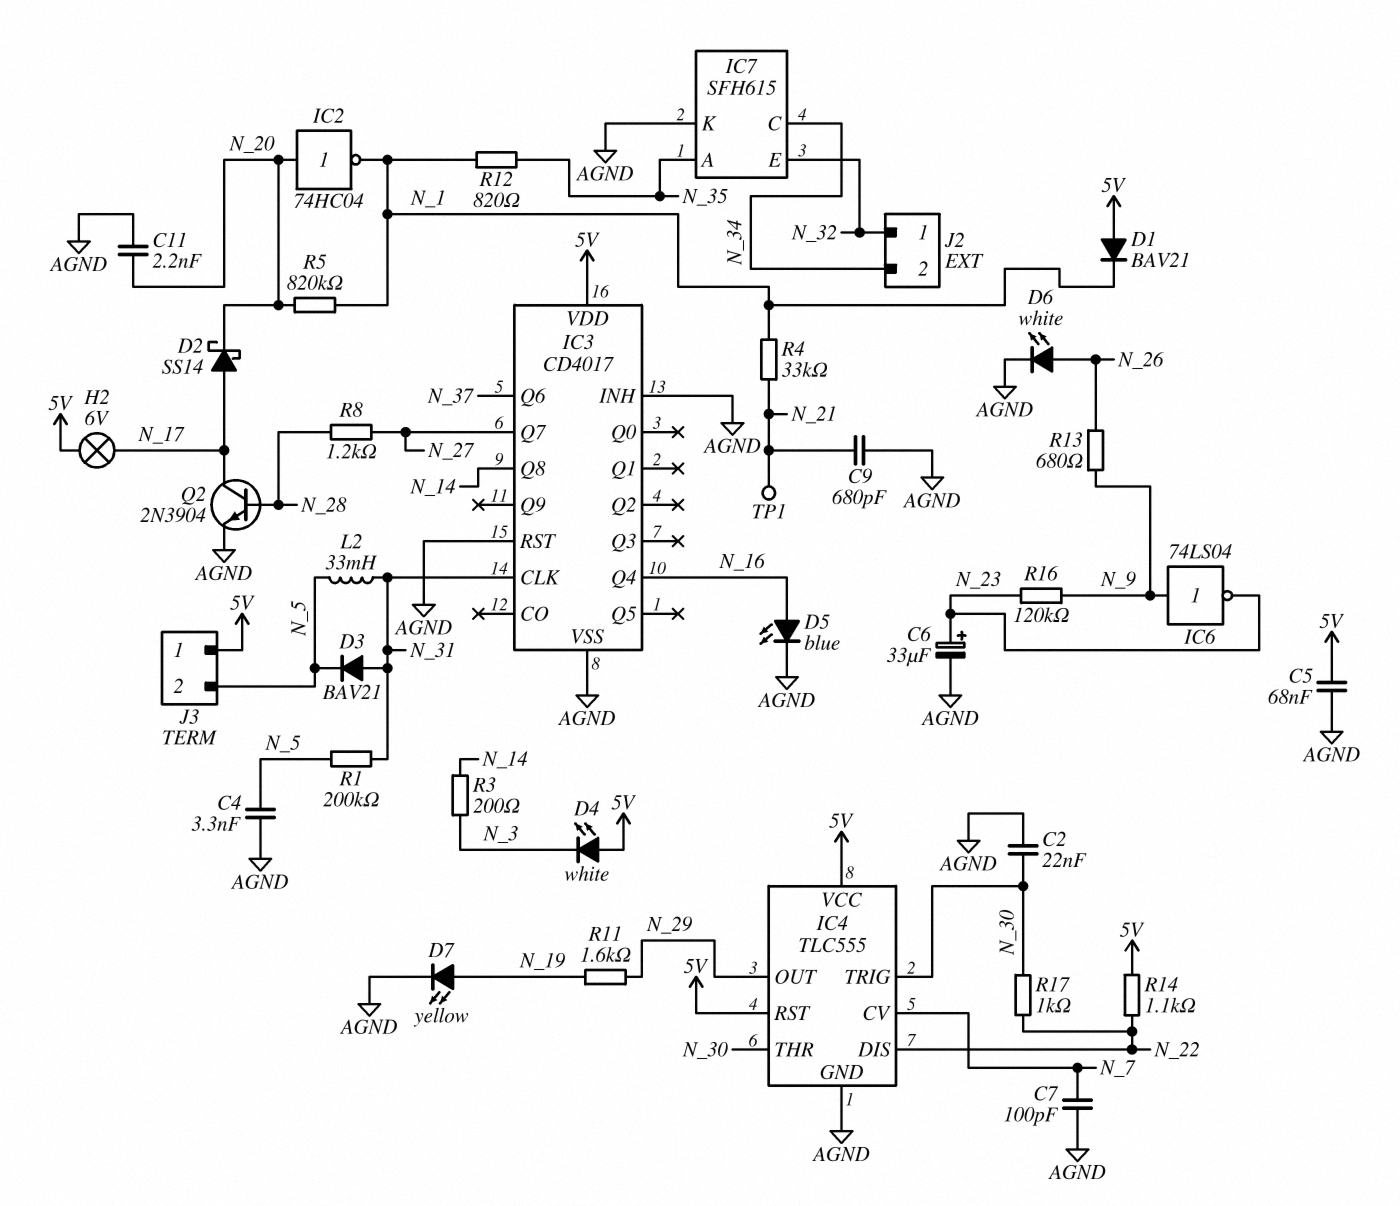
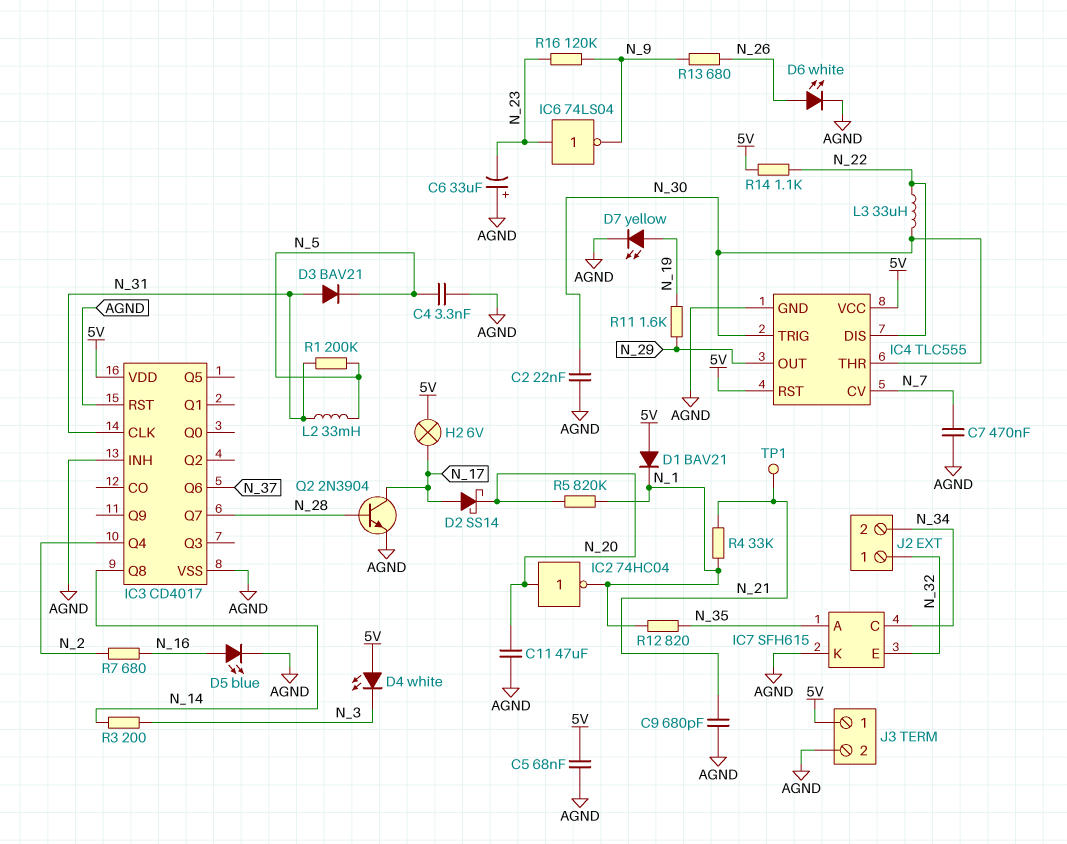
C6: 33uF (plus N_23, minus AGND) -> 33uF (plus AGND, minus N_23)
C7: 100pF (AGND, N_7) -> 470nF (AGND, N_7)
C11: 2.2nF (AGND, N_20) -> 47uF (AGND, N_20)
IC3 pin Q4: N_16 -> N_2
IC3 pin Q7: N_27 -> N_28
IC6: NOT 74LS04 (in N_9, out N_23) -> NOT 74LS04 (in N_23, out N_9)
J3 pin 2: N_5 -> AGND
L3: none -> 33uH (N_22, N_30)
R7: none -> 680 (N_2, N_16)
R8: 1.2k (N_27, N_28) -> none
R17: 1k (N_22, N_30) -> none

